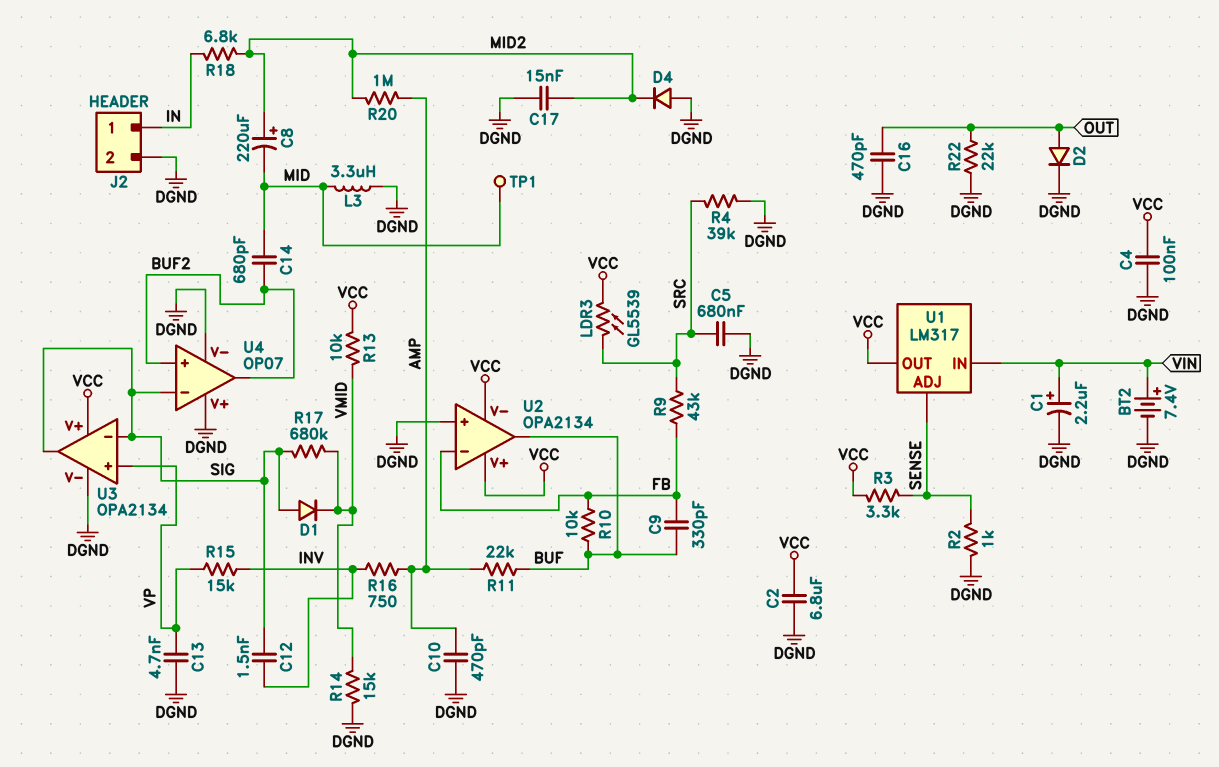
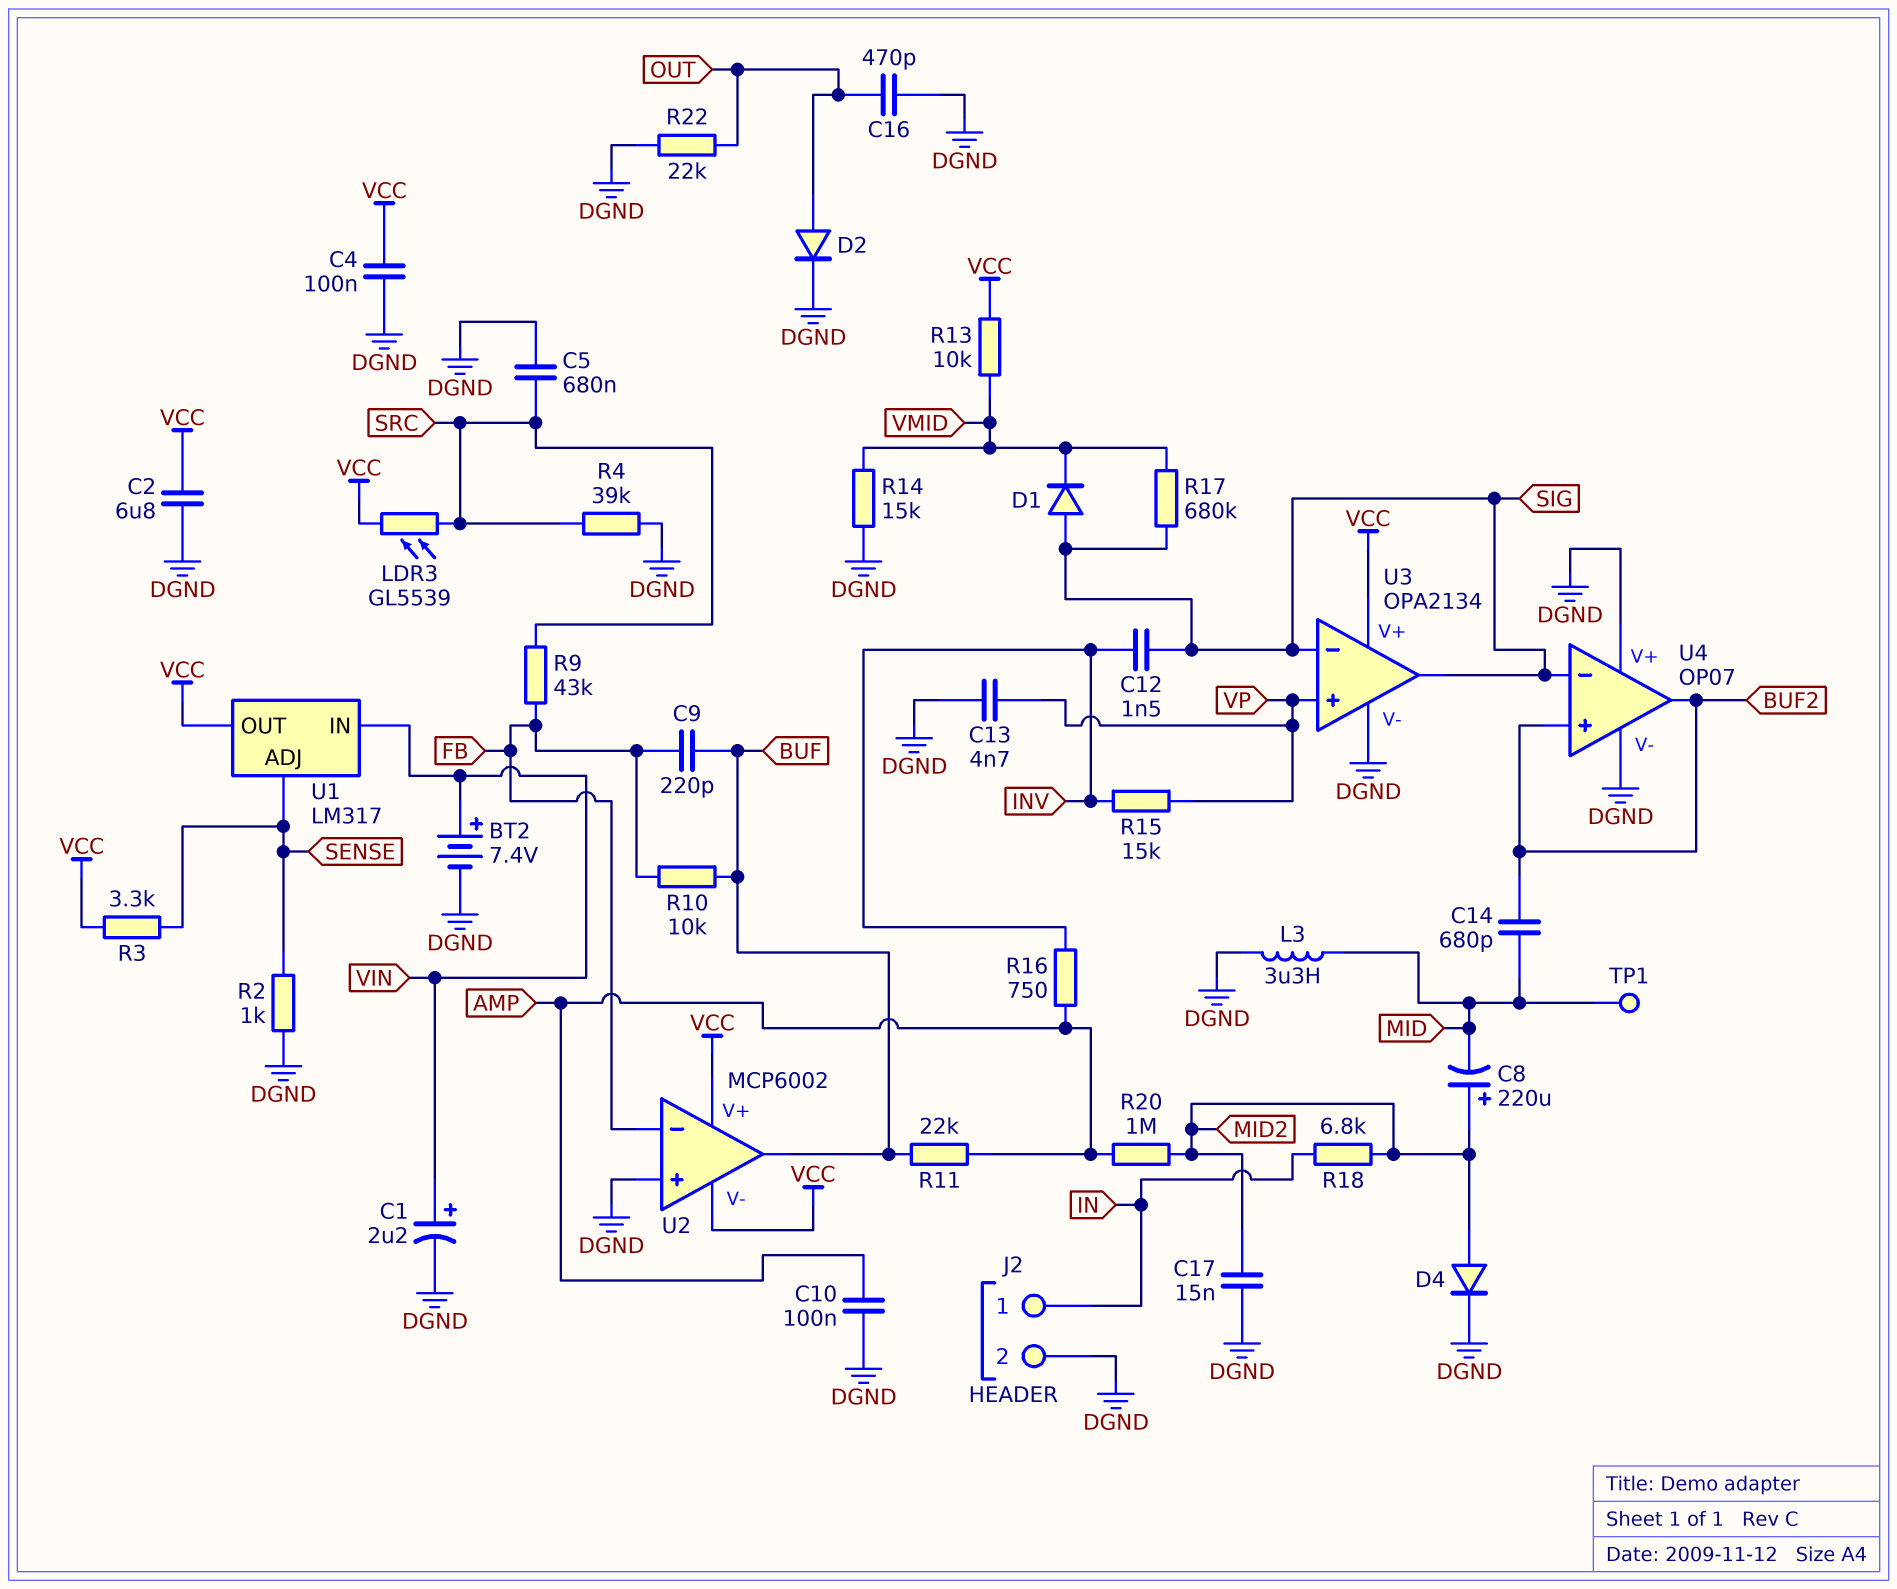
C9: 330pF (BUF, FB) -> 220pF (BUF, FB)
C10: 470pF (AMP, DGND) -> 100nF (AMP, DGND)
D4: diode (A DGND, K MID2) -> diode (A MID2, K DGND)
U2: OPA2134 -> MCP6002

